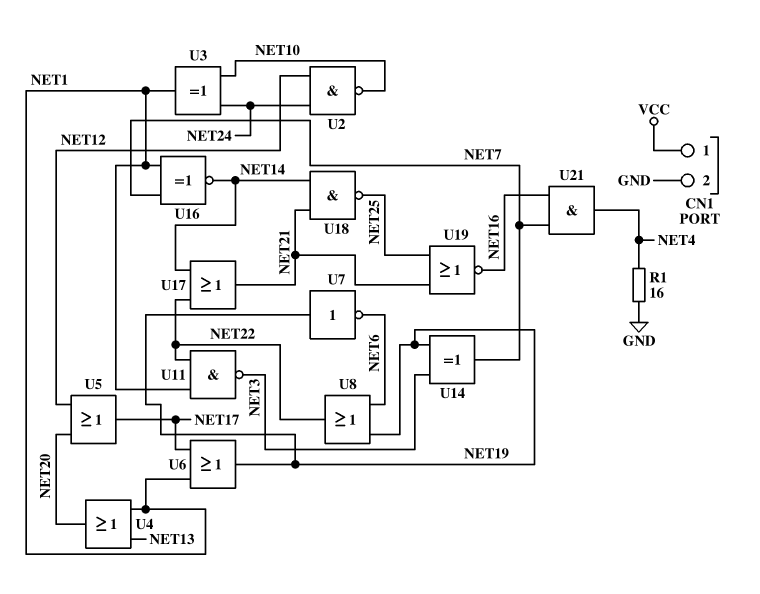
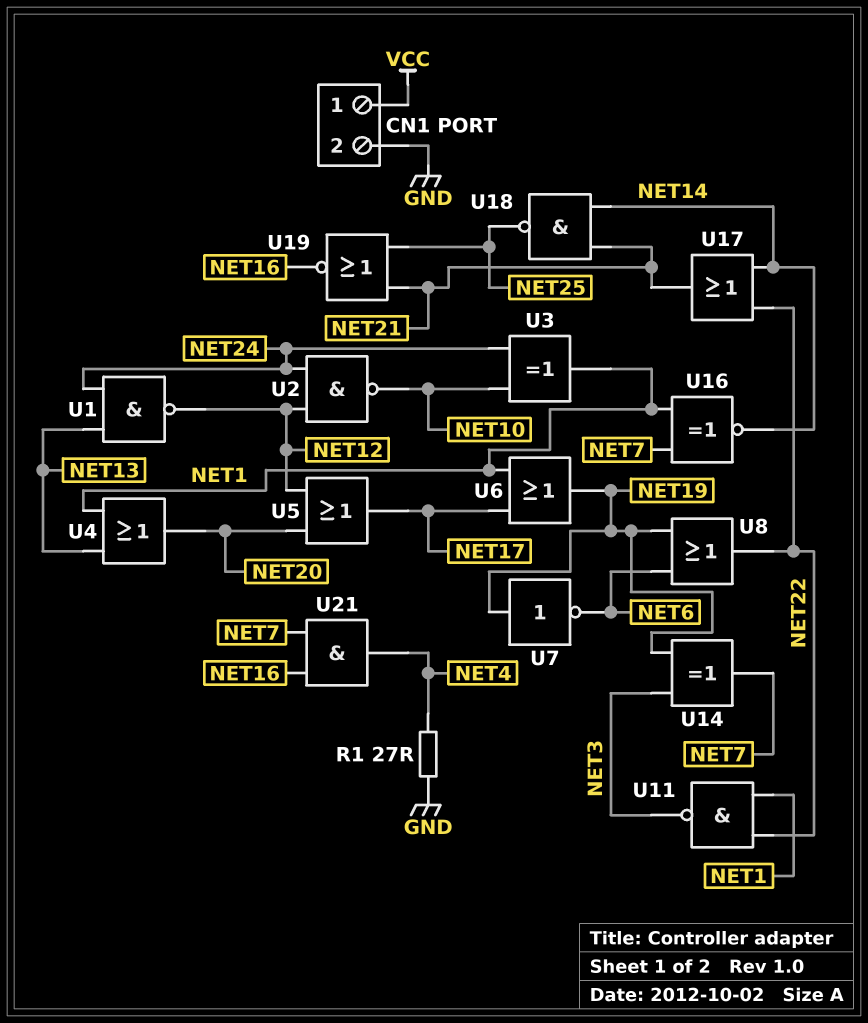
R1: 16 (GND, NET4) -> 27 (GND, NET4)
U1: none -> NAND (in NET13, in NET24, out NET12)

